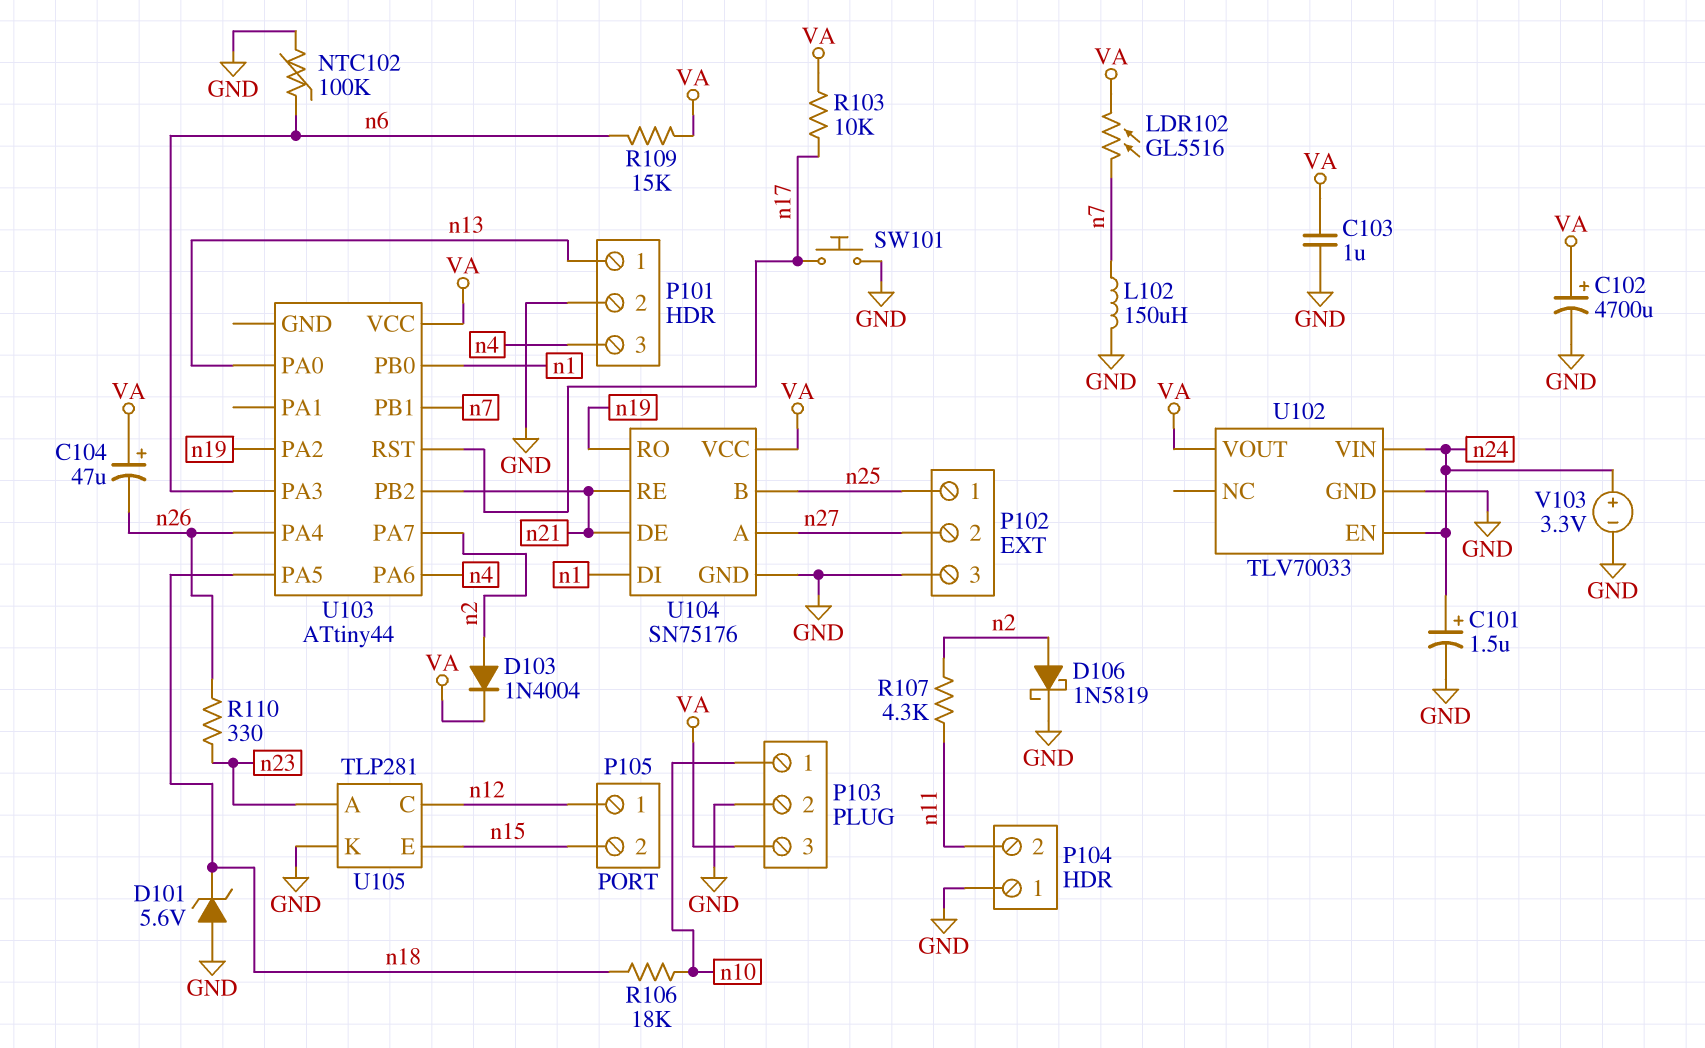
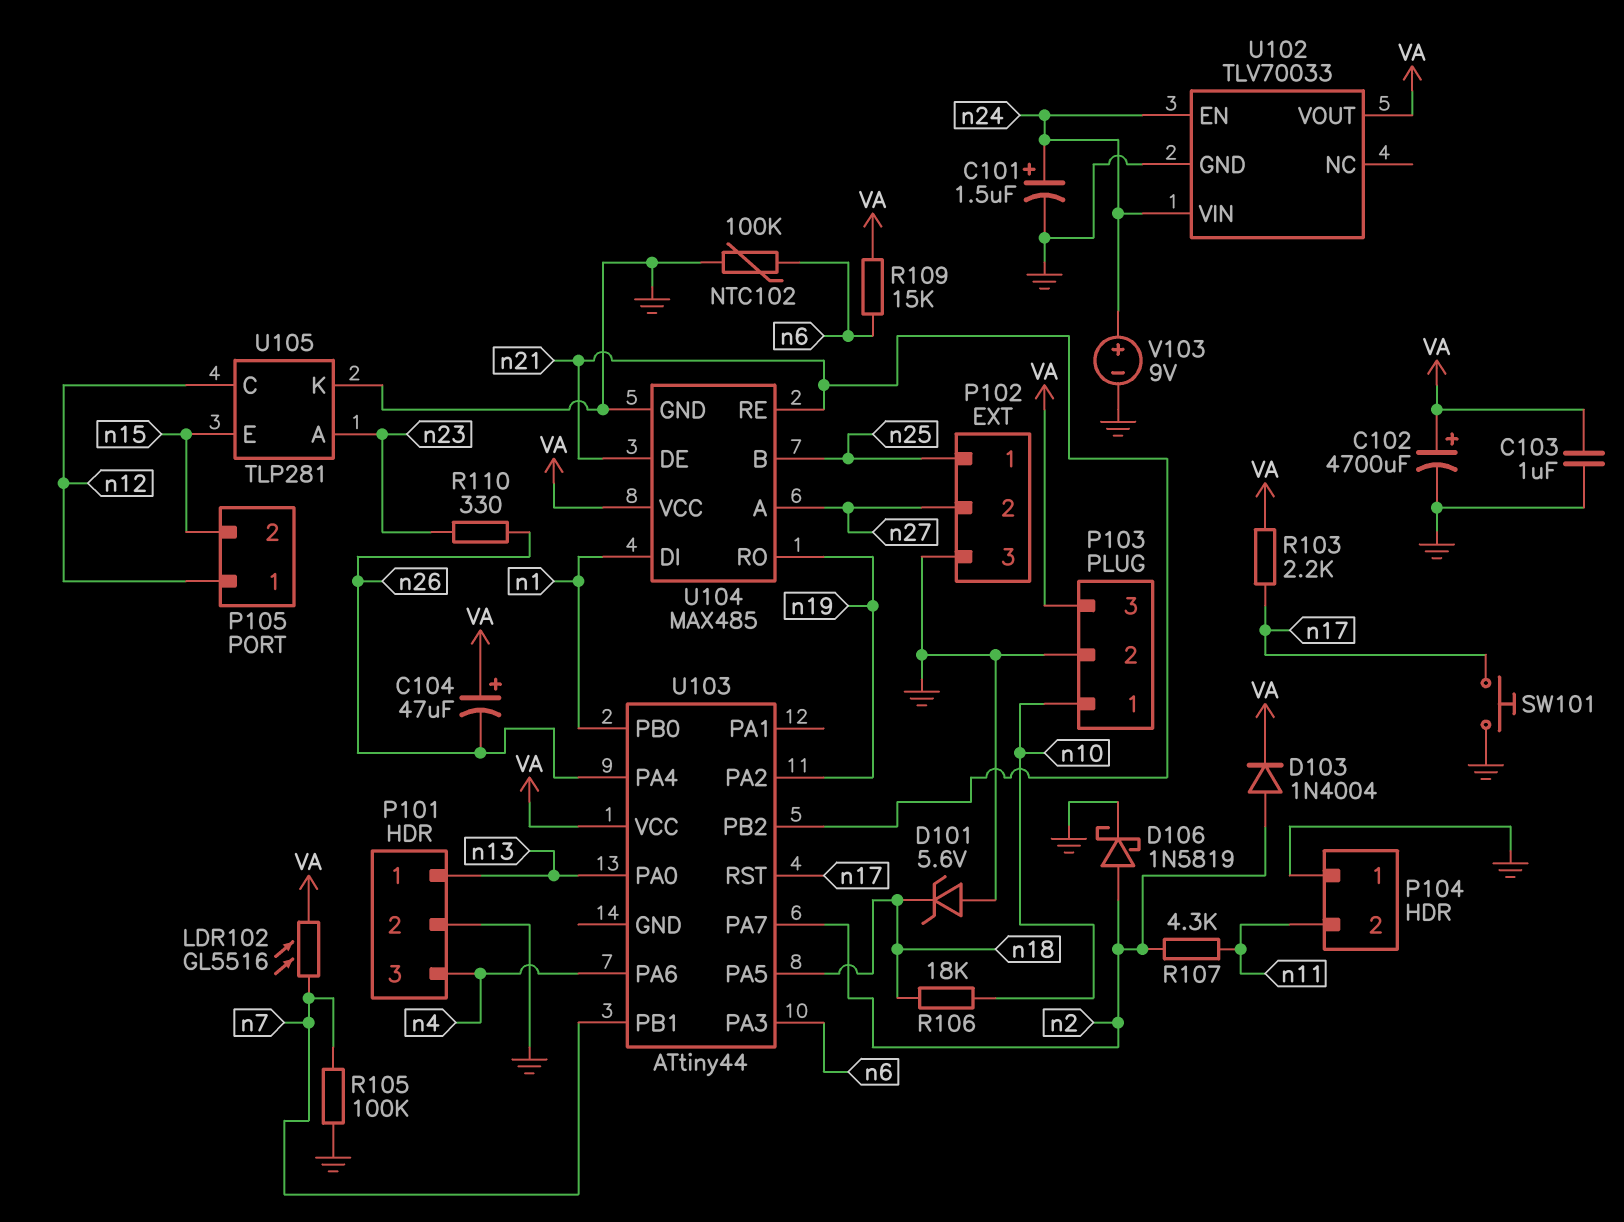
L102: 150uH (GND, n7) -> none
R103: 10k (VA, n17) -> 2.2k (VA, n17)
R105: none -> 100k (GND, n7)
U104: SN75176 -> MAX485
V103: 3.3V (plus n24, minus GND) -> 9V (plus n24, minus GND)

